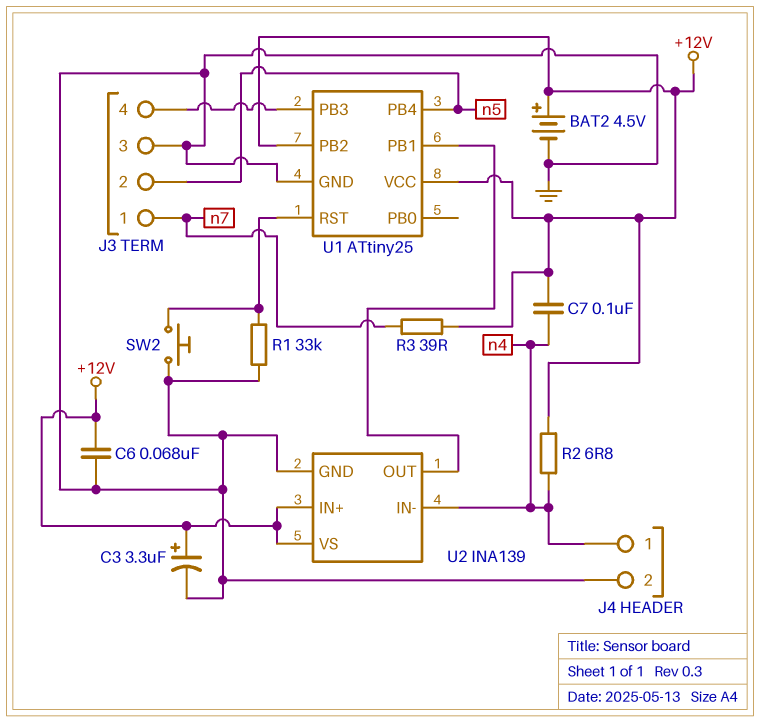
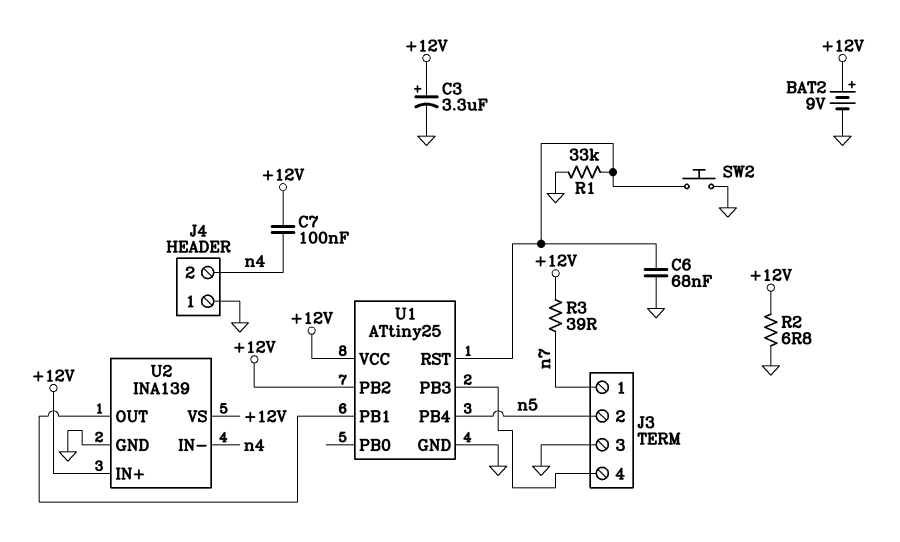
BAT2: 4.5V (plus +12V, minus GND) -> 9V (plus +12V, minus GND)
C6: 68nF (+12V, GND) -> 68nF (GND, U1/RST)
J4 pin 1: n4 -> GND
J4 pin 2: GND -> n4
R2: 6.8 (+12V, n4) -> 6.8 (+12V, GND)

